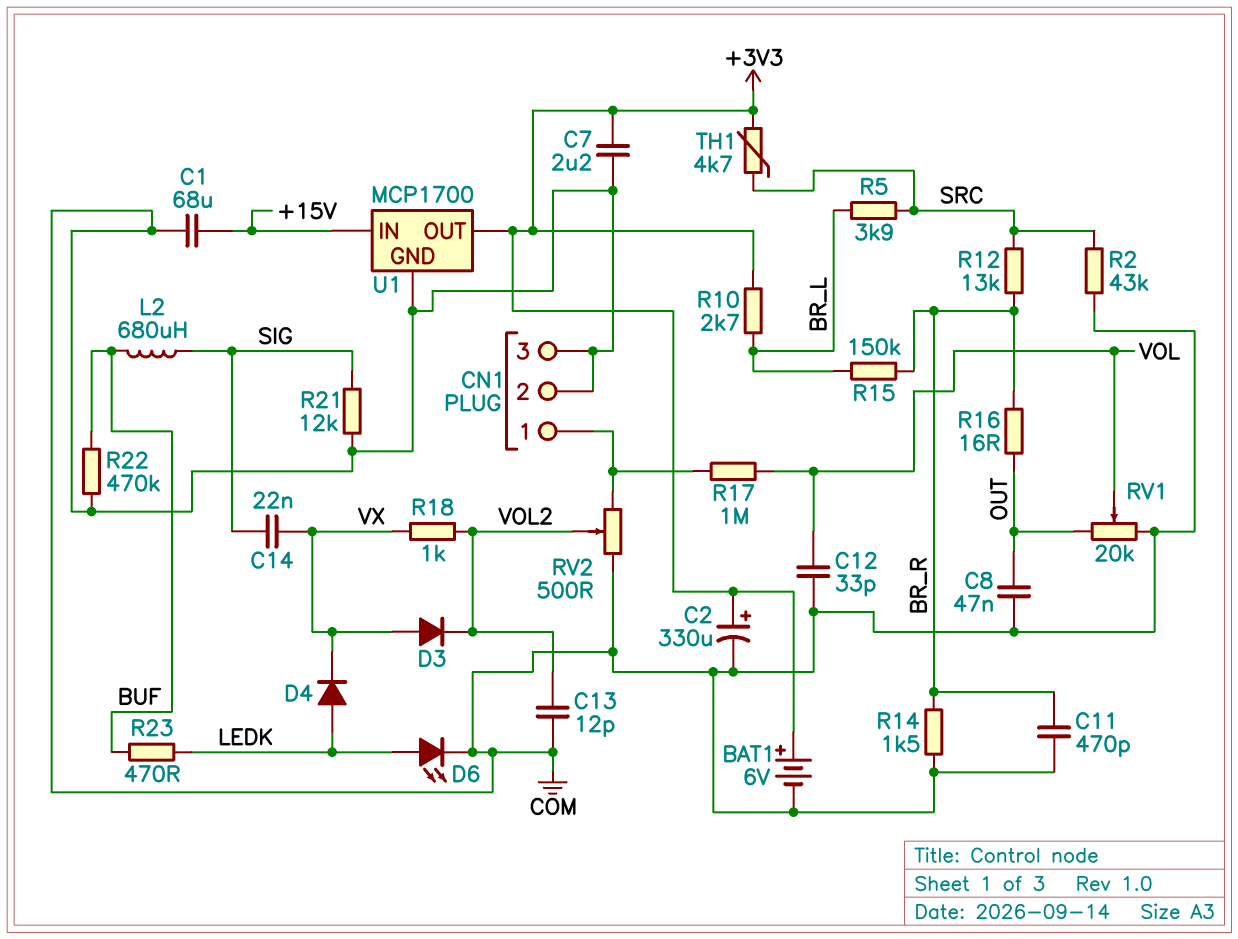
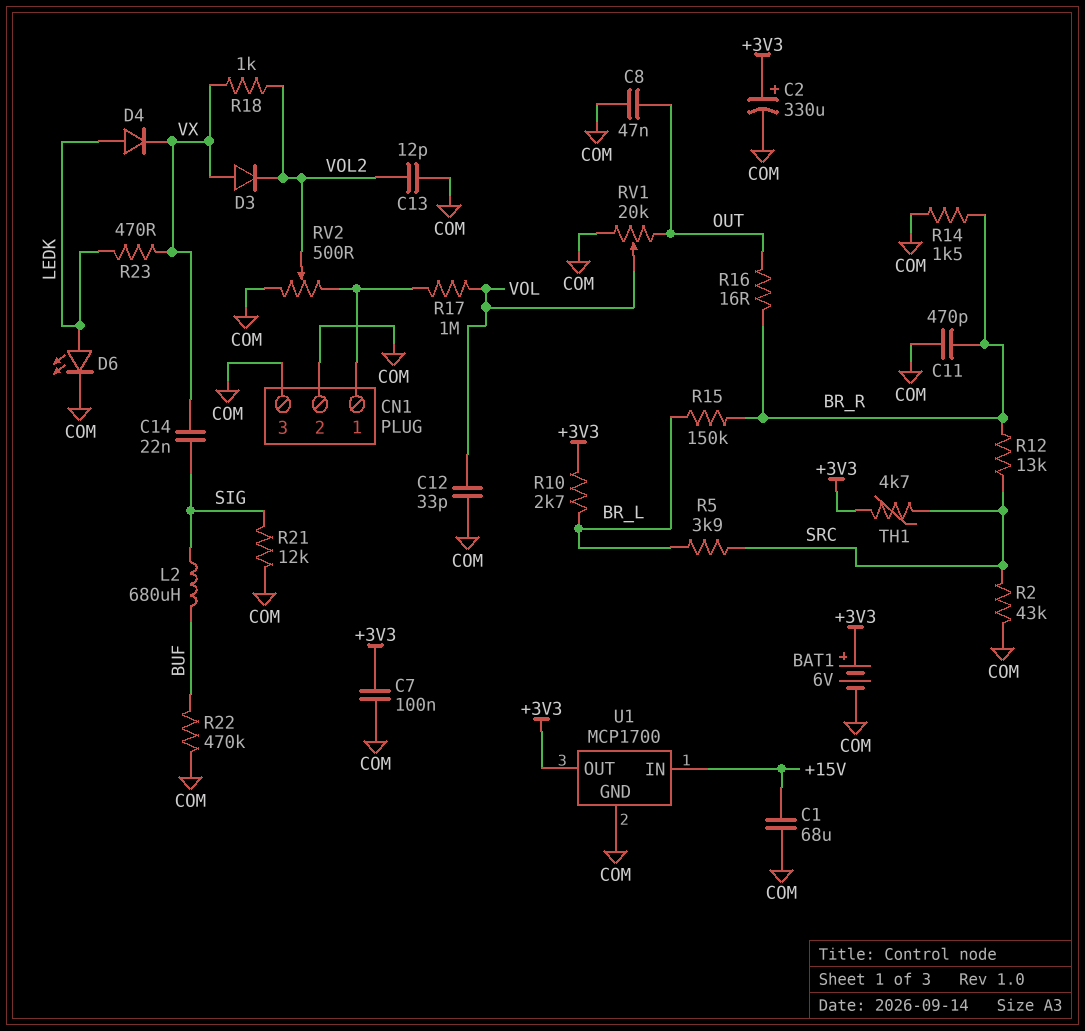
C7: 2.2uF (+3V3, COM) -> 100nF (+3V3, COM)
R23: 470 (BUF, LEDK) -> 470 (LEDK, VX)

